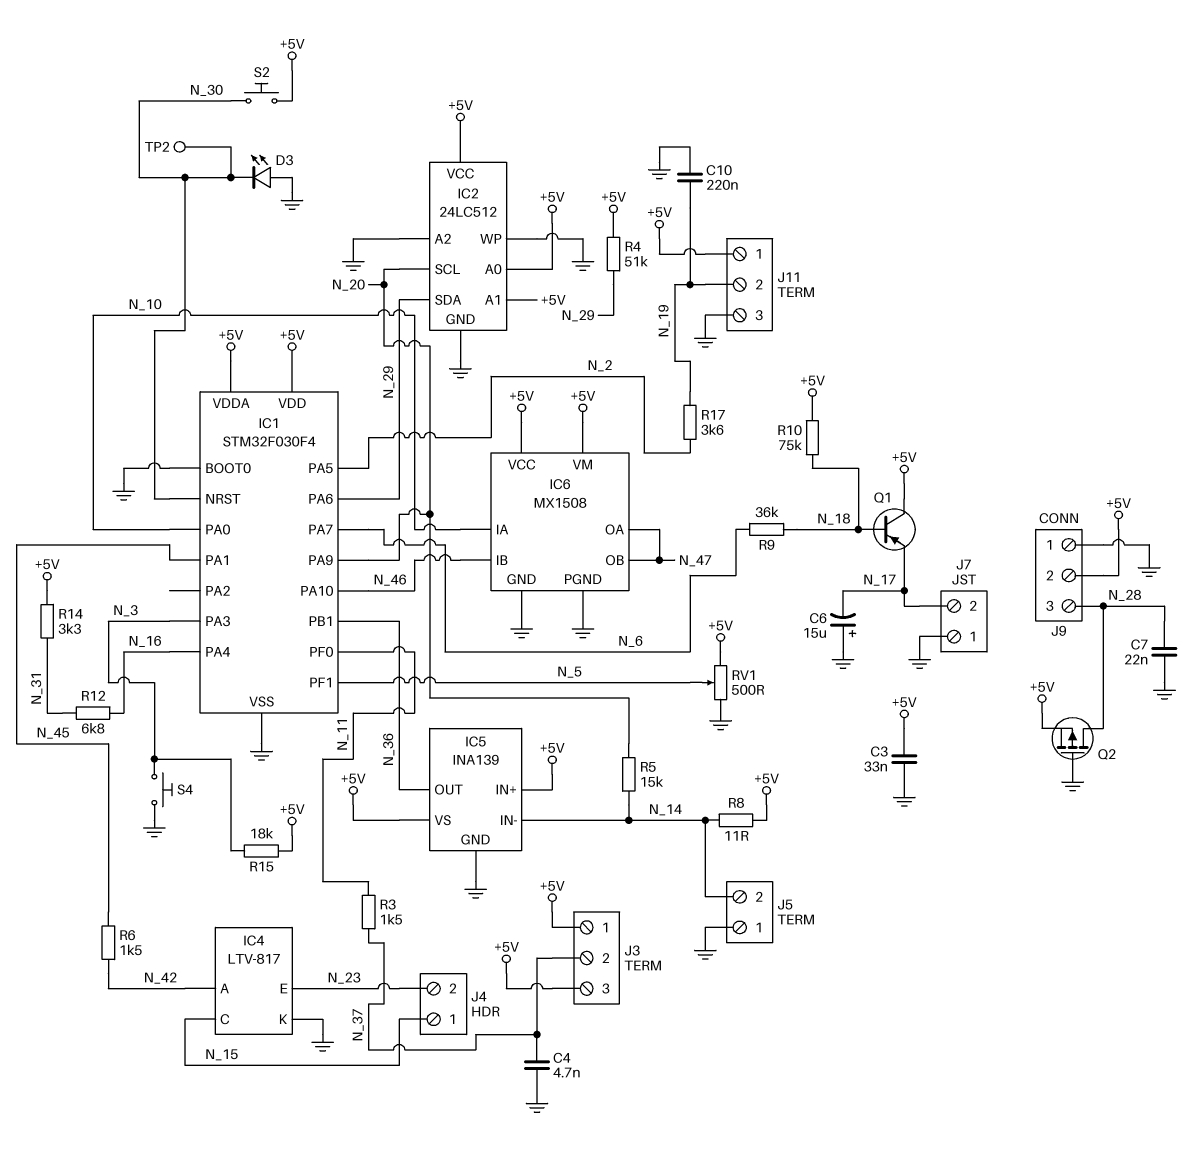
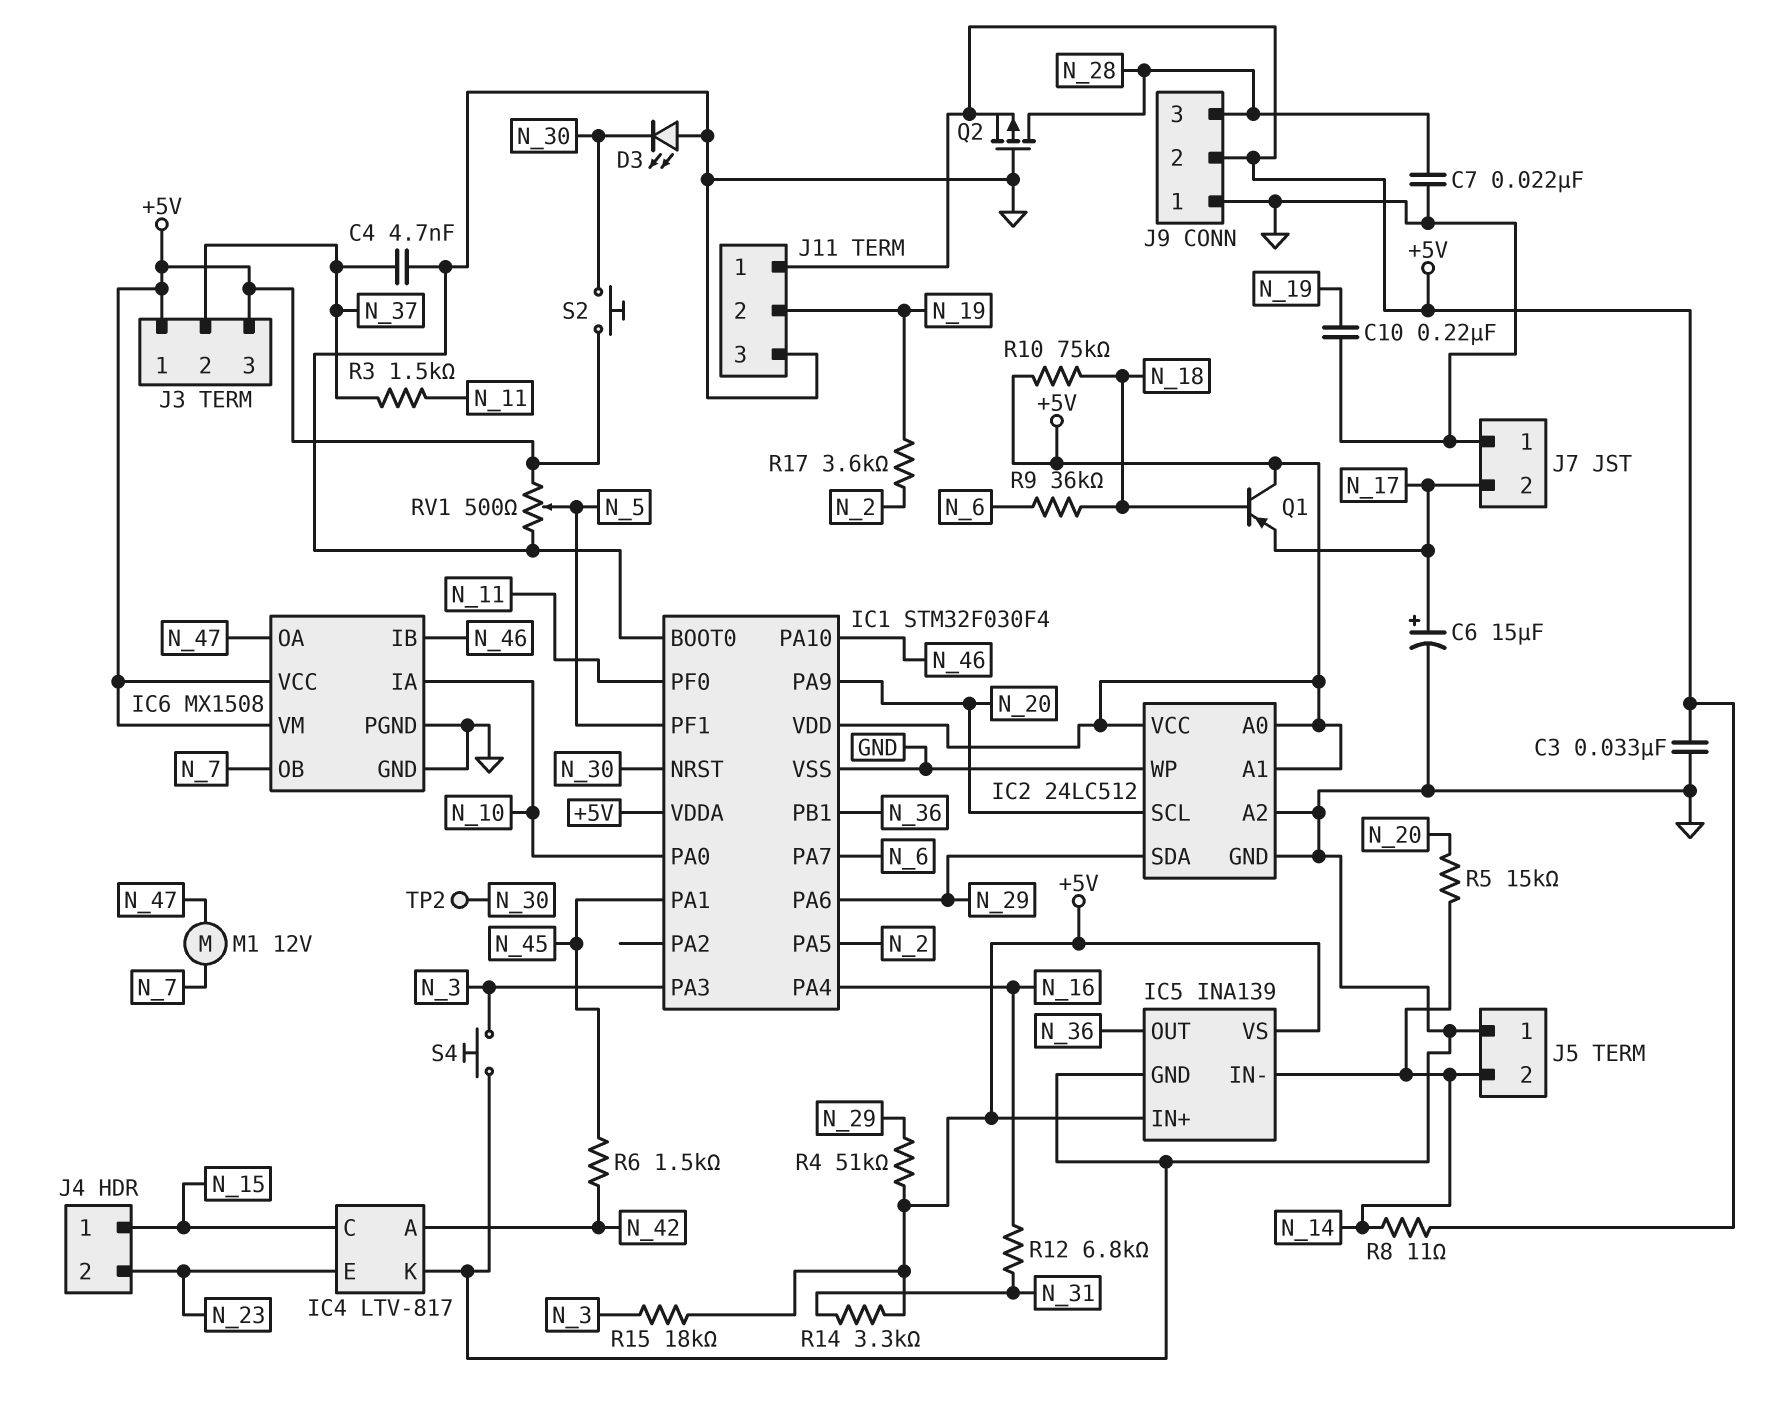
C6: 15uF (plus GND, minus N_17) -> 15uF (plus N_17, minus GND)
IC6 pin OB: N_47 -> N_7
M1: none -> motor 12V (N_7, N_47)

